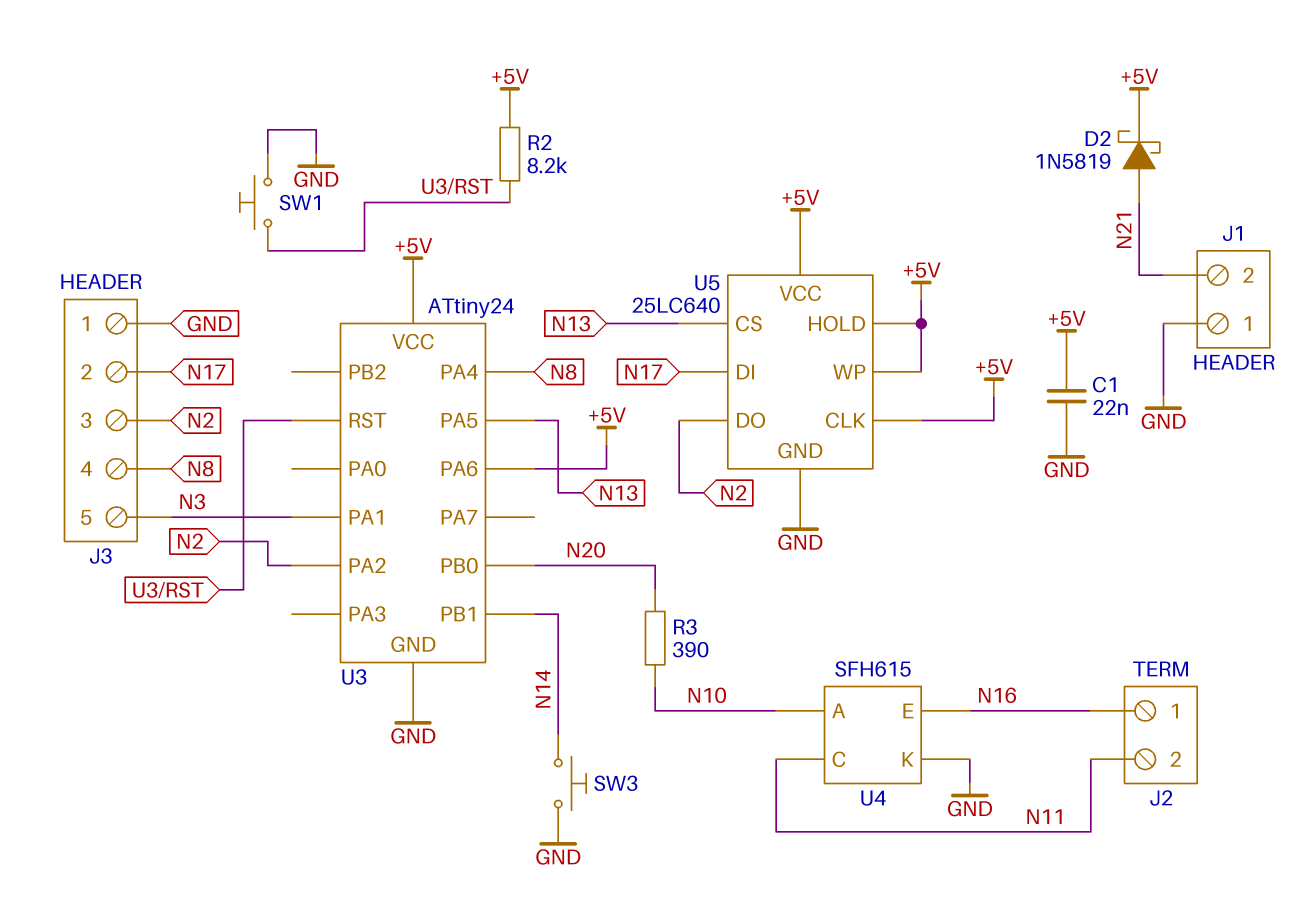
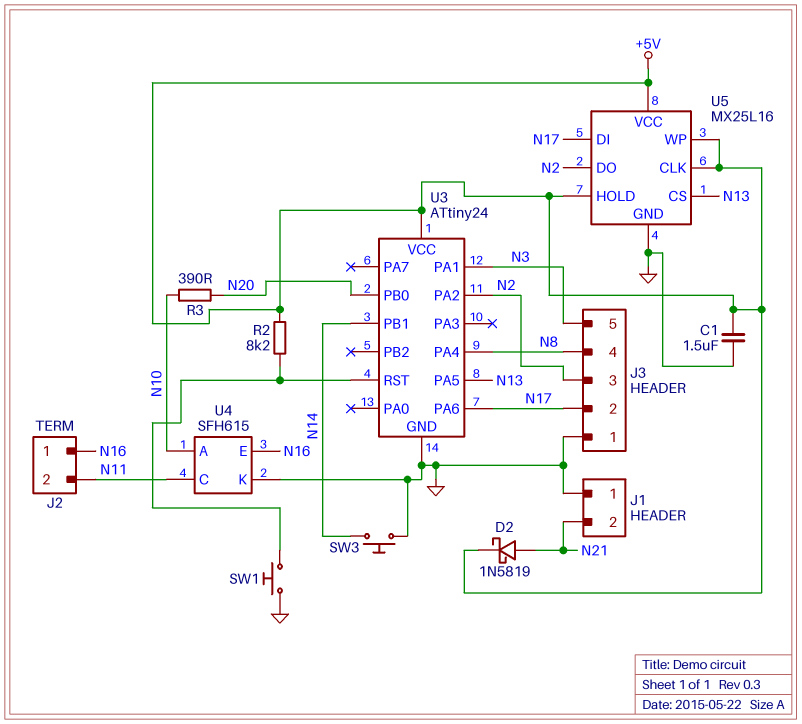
C1: 22nF (+5V, GND) -> 1.5uF (+5V, GND)
U3 pin PA6: +5V -> N17
U5: 25LC640 -> MX25L16

